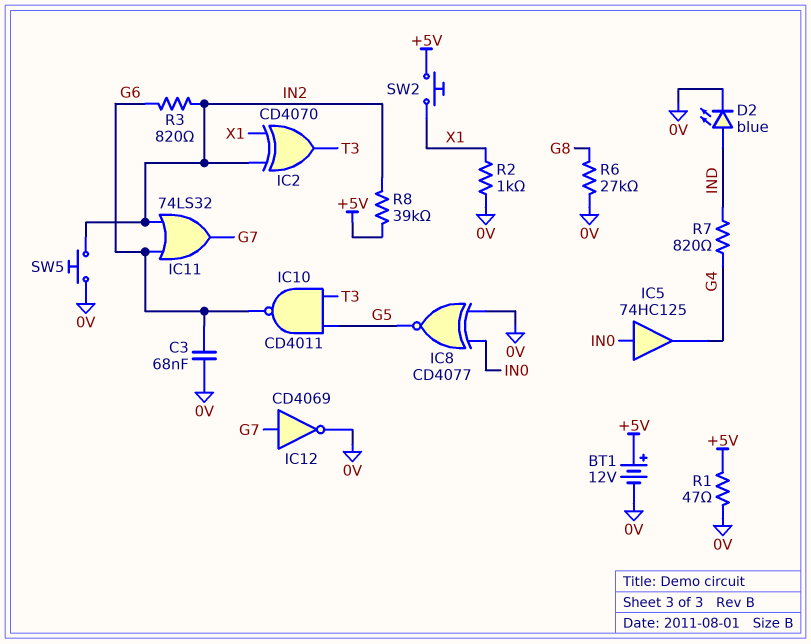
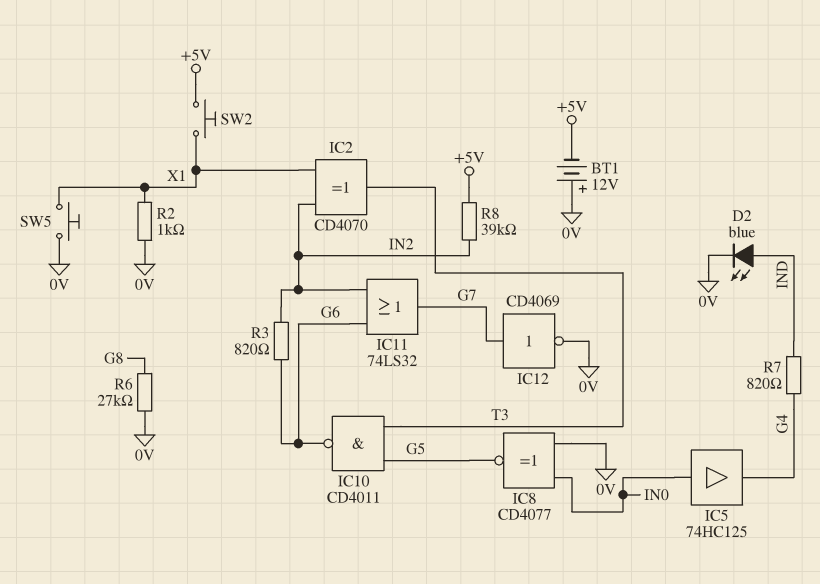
BT1: 12V (plus +5V, minus 0V) -> 12V (plus 0V, minus +5V)
C3: 68nF (0V, G6) -> none
R1: 47 (+5V, 0V) -> none
SW5: button (0V, IN2) -> button (0V, X1)

